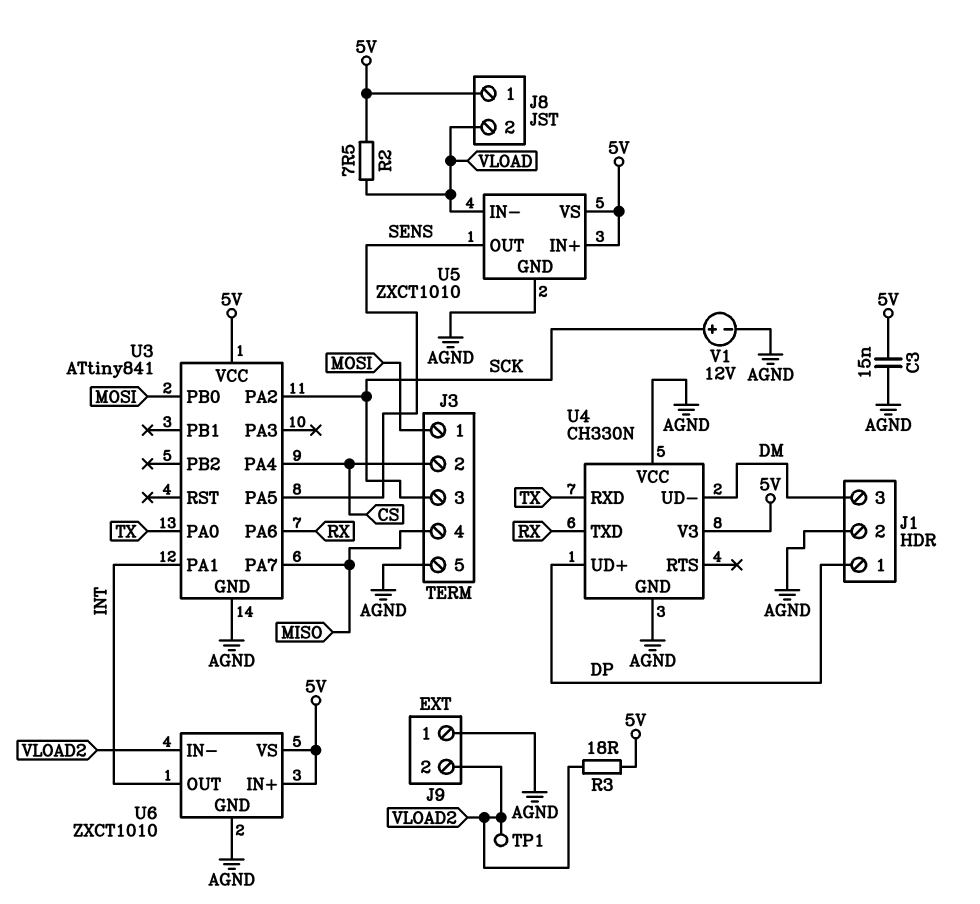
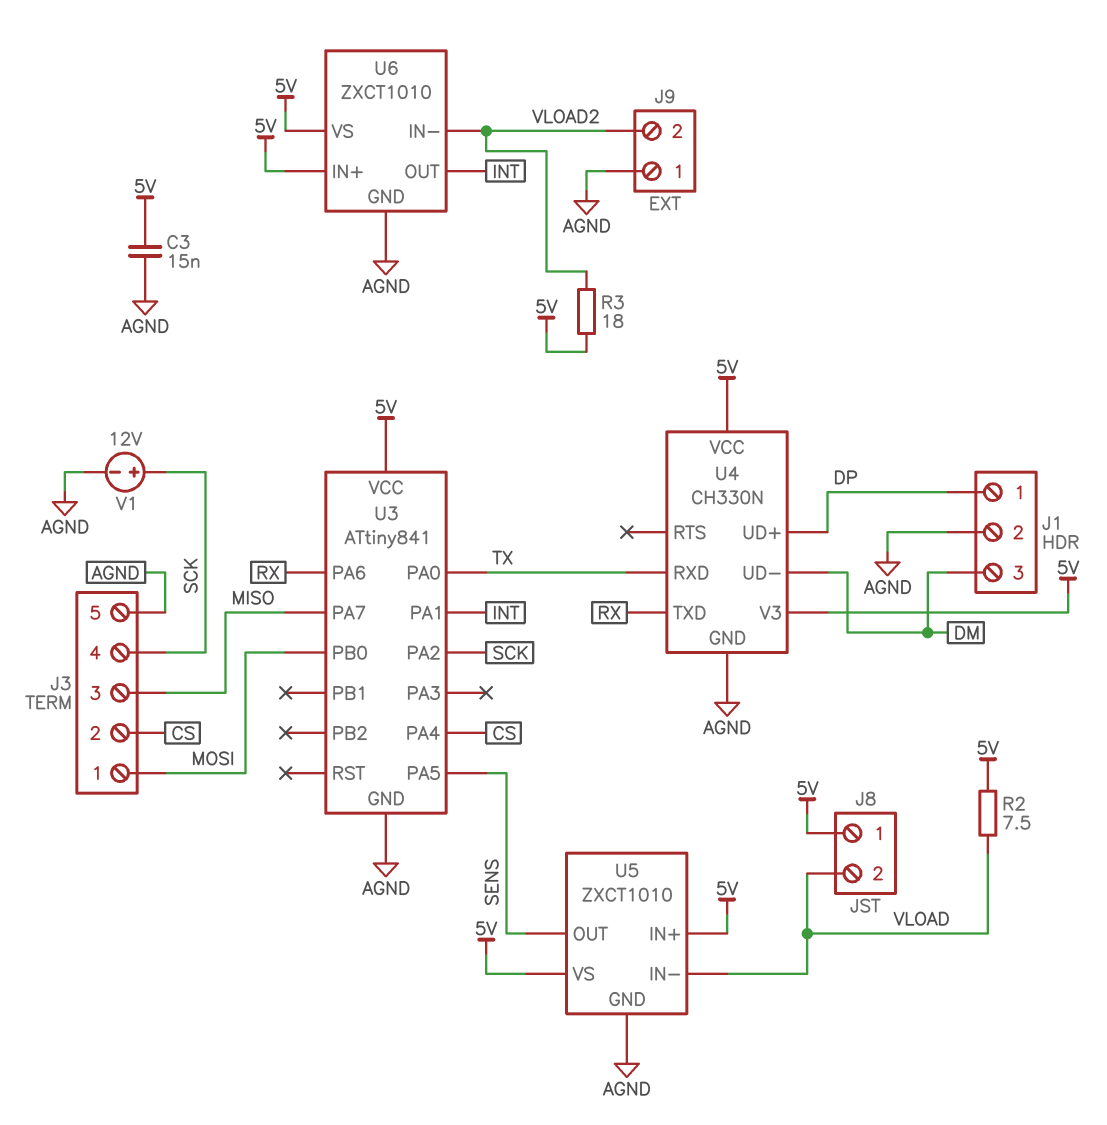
J3 pin 3: SCK -> MISO
J3 pin 4: MISO -> SCK
TP1: test point (VLOAD2) -> none
U4 pin VCC: AGND -> 5V

